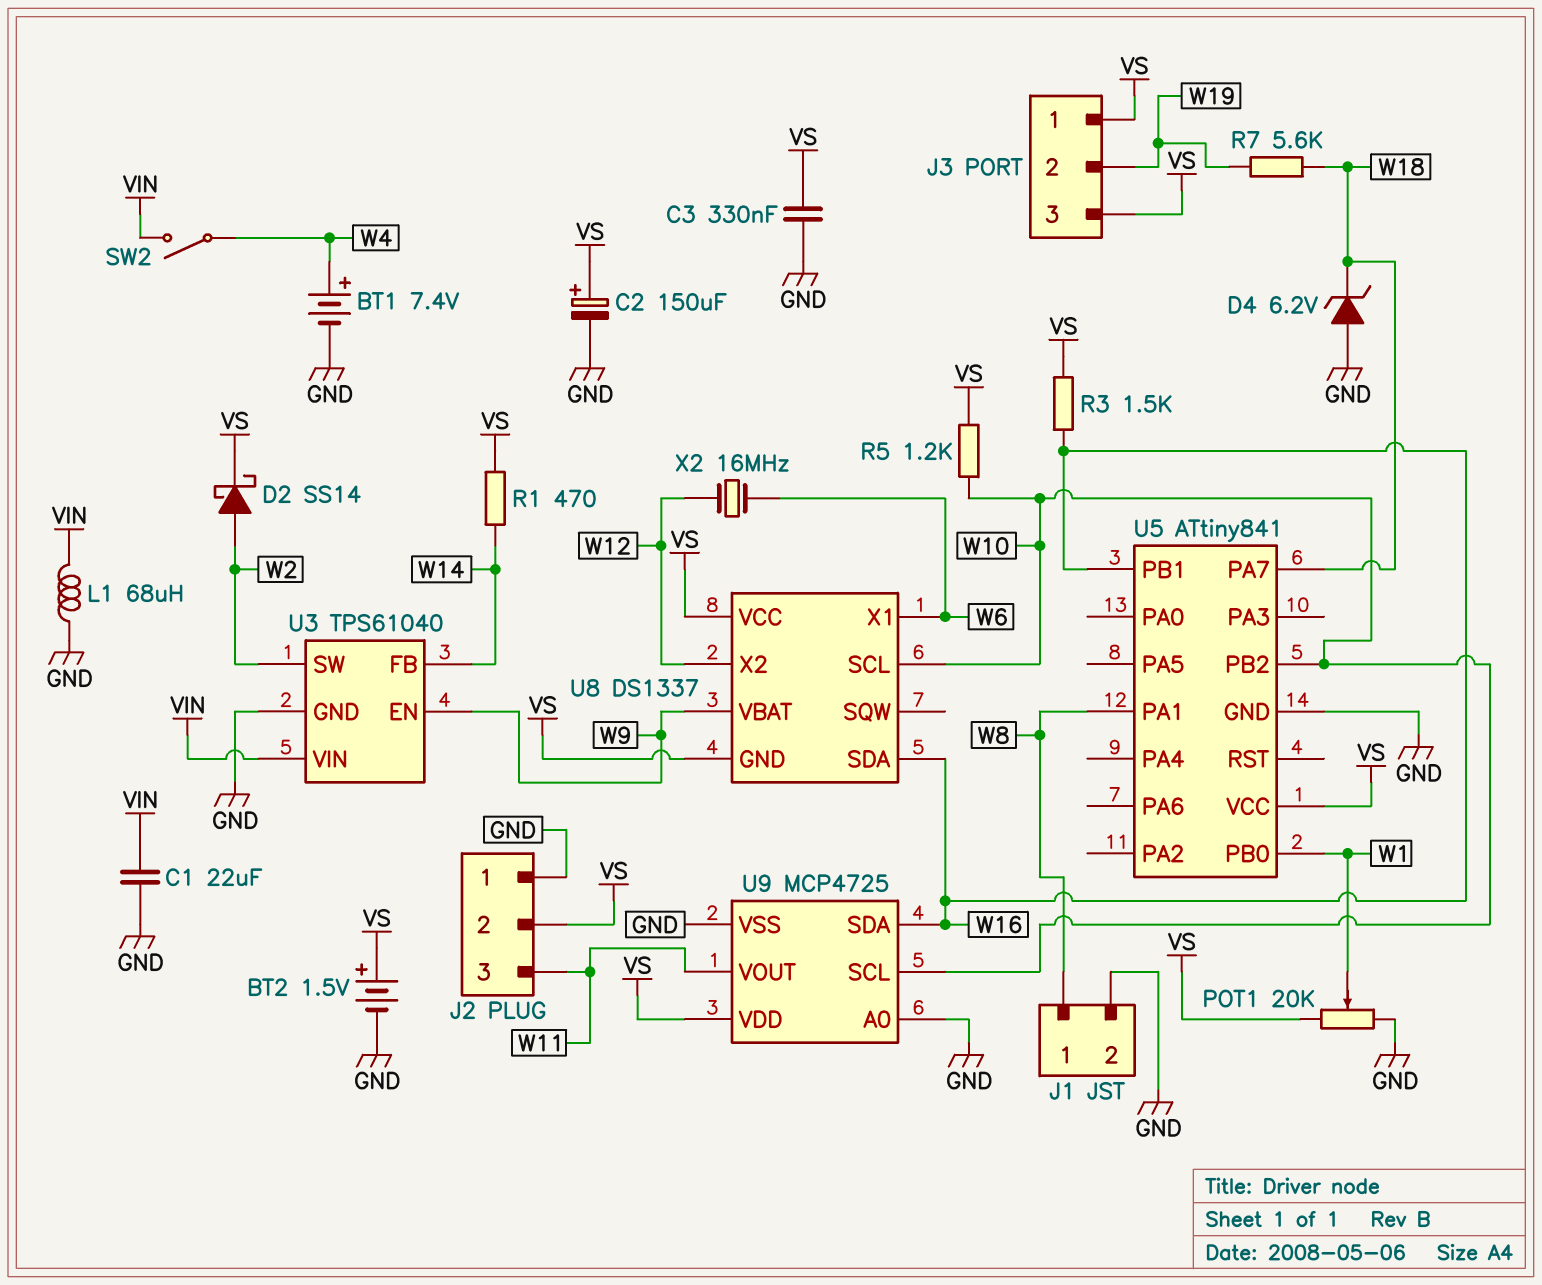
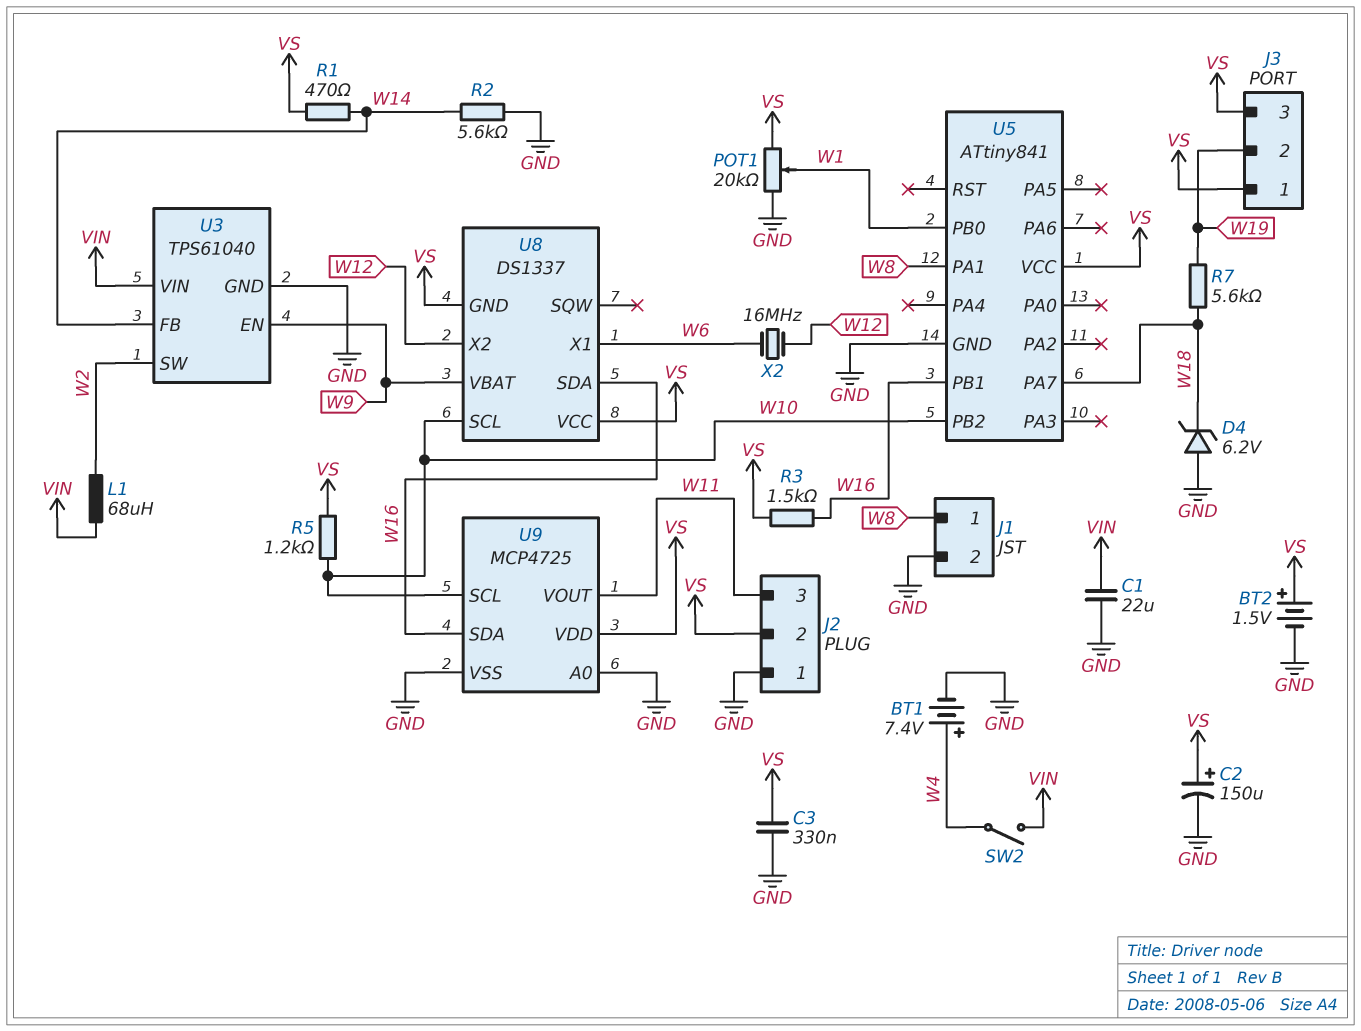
D2: schottky SS14 (A W2, K VS) -> none
L1: 68uH (GND, VIN) -> 68uH (VIN, W2)
R2: none -> 5.6k (GND, W14)

